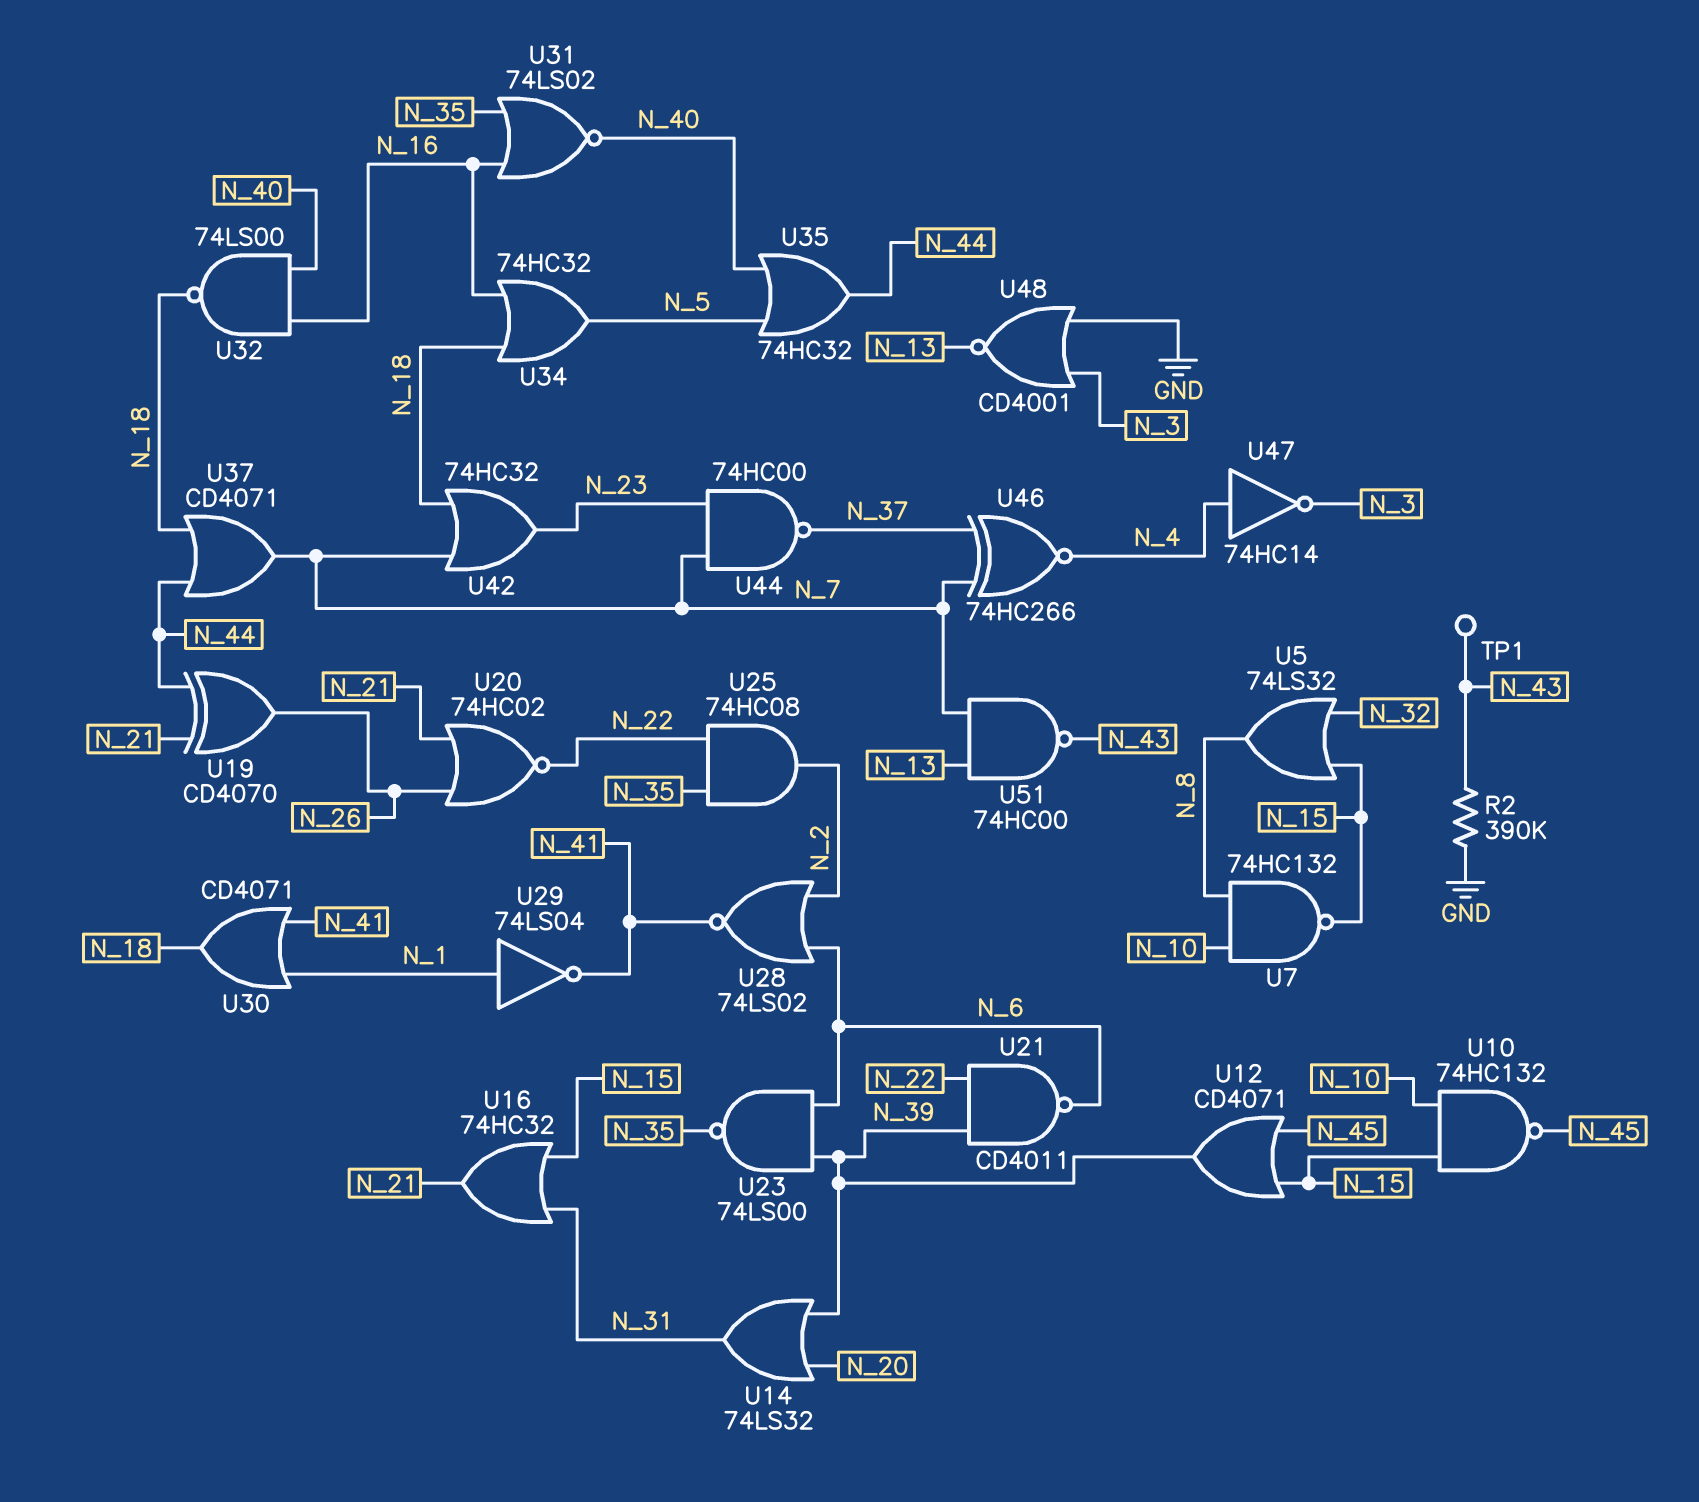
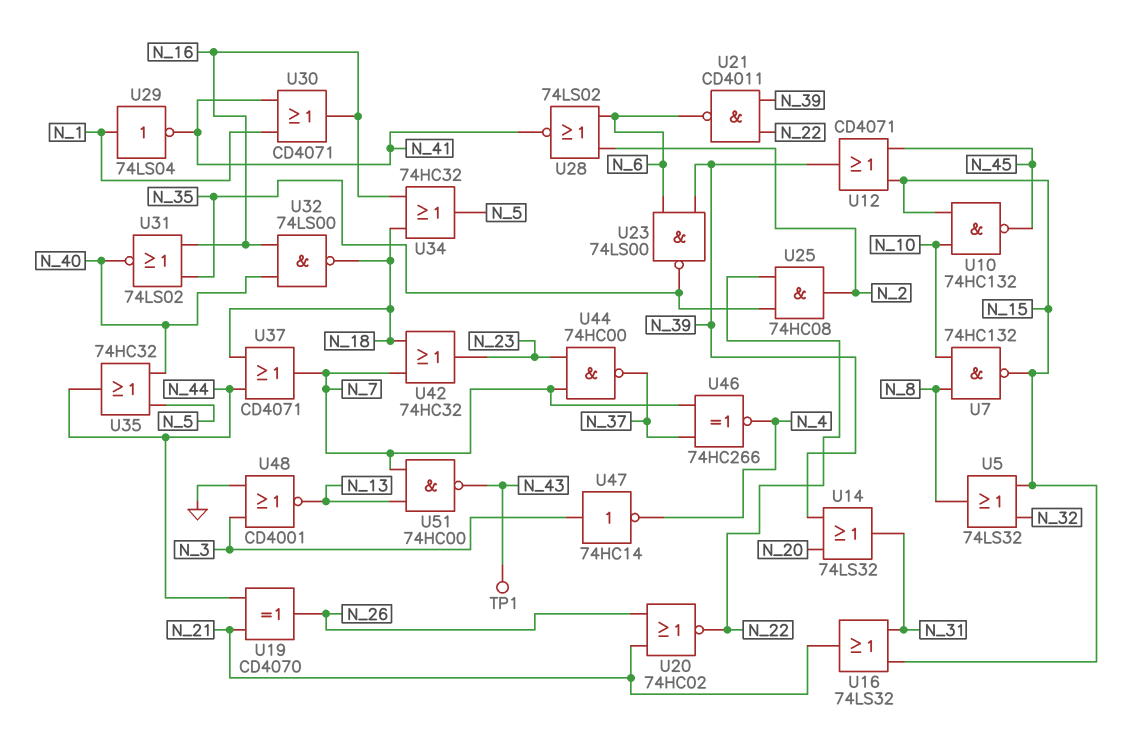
R2: 390k (GND, N_43) -> none
U16: OR 74HC32 (in N_15, in N_31, out N_21) -> OR 74LS32 (in N_15, in N_31, out N_21)
U30: OR CD4071 (in N_1, in N_41, out N_18) -> OR CD4071 (in N_1, in N_41, out N_16)
U47: NOT 74HC14 (in N_4, out N_3) -> NOT 74HC14 (in N_3, out N_4)

